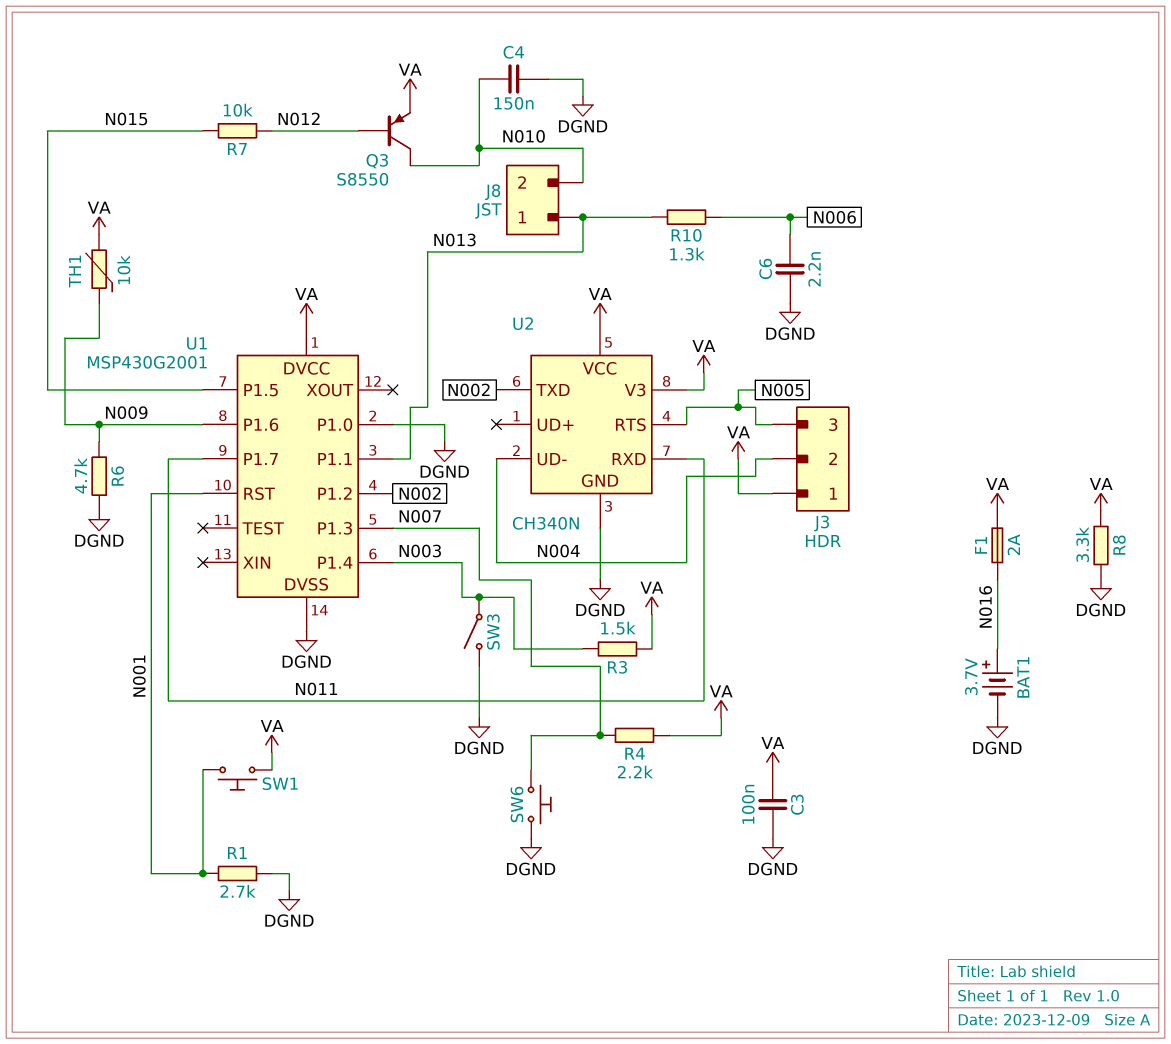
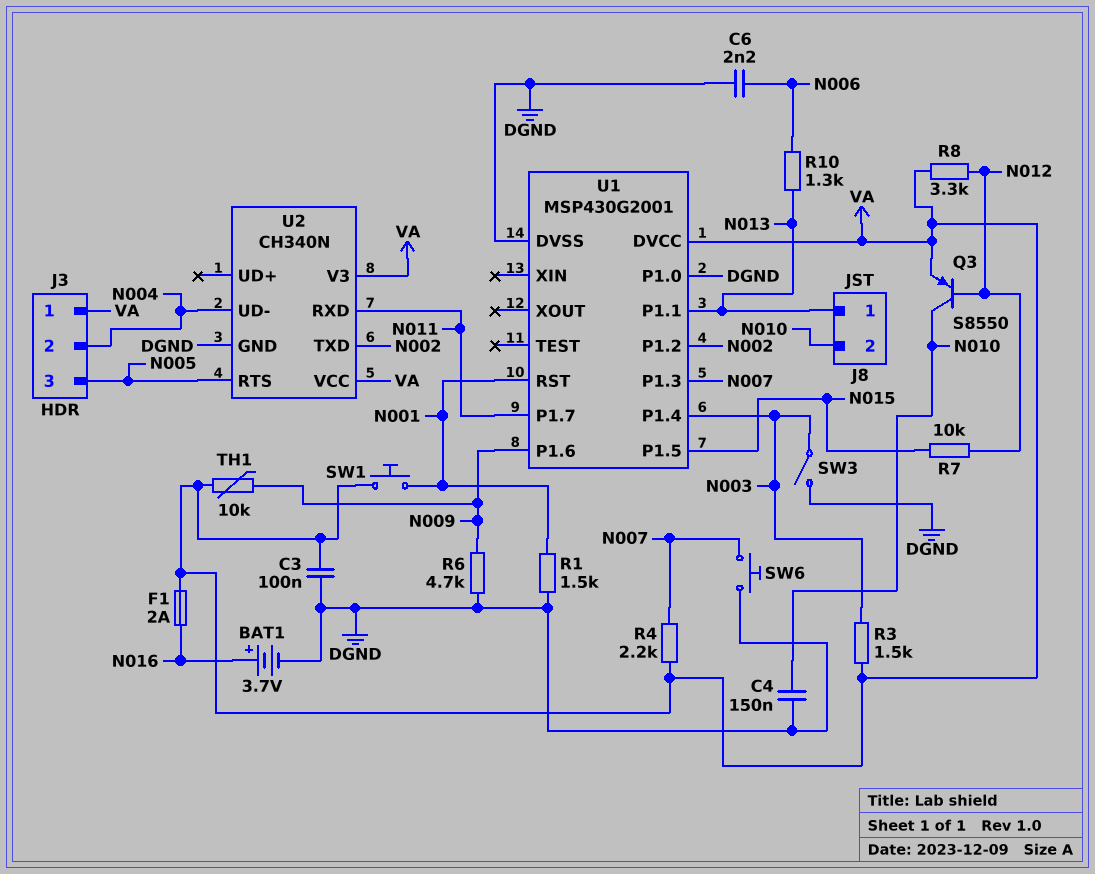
R1: 2.7k (DGND, N001) -> 1.5k (DGND, N001)
R8: 3.3k (DGND, VA) -> 3.3k (N012, VA)

